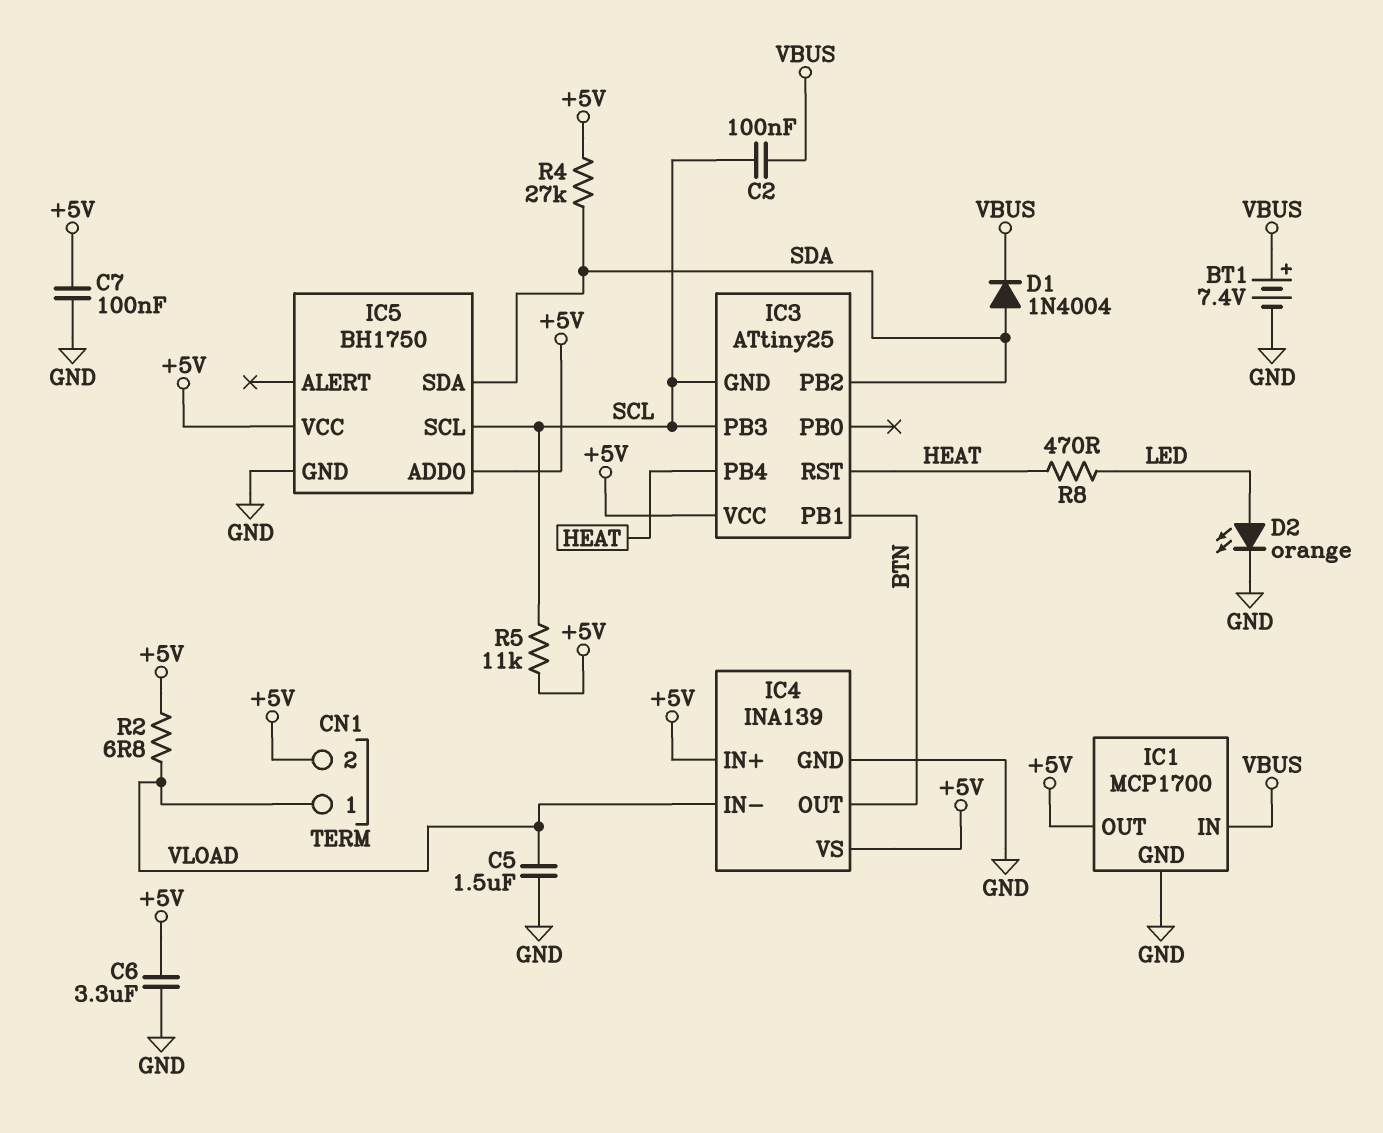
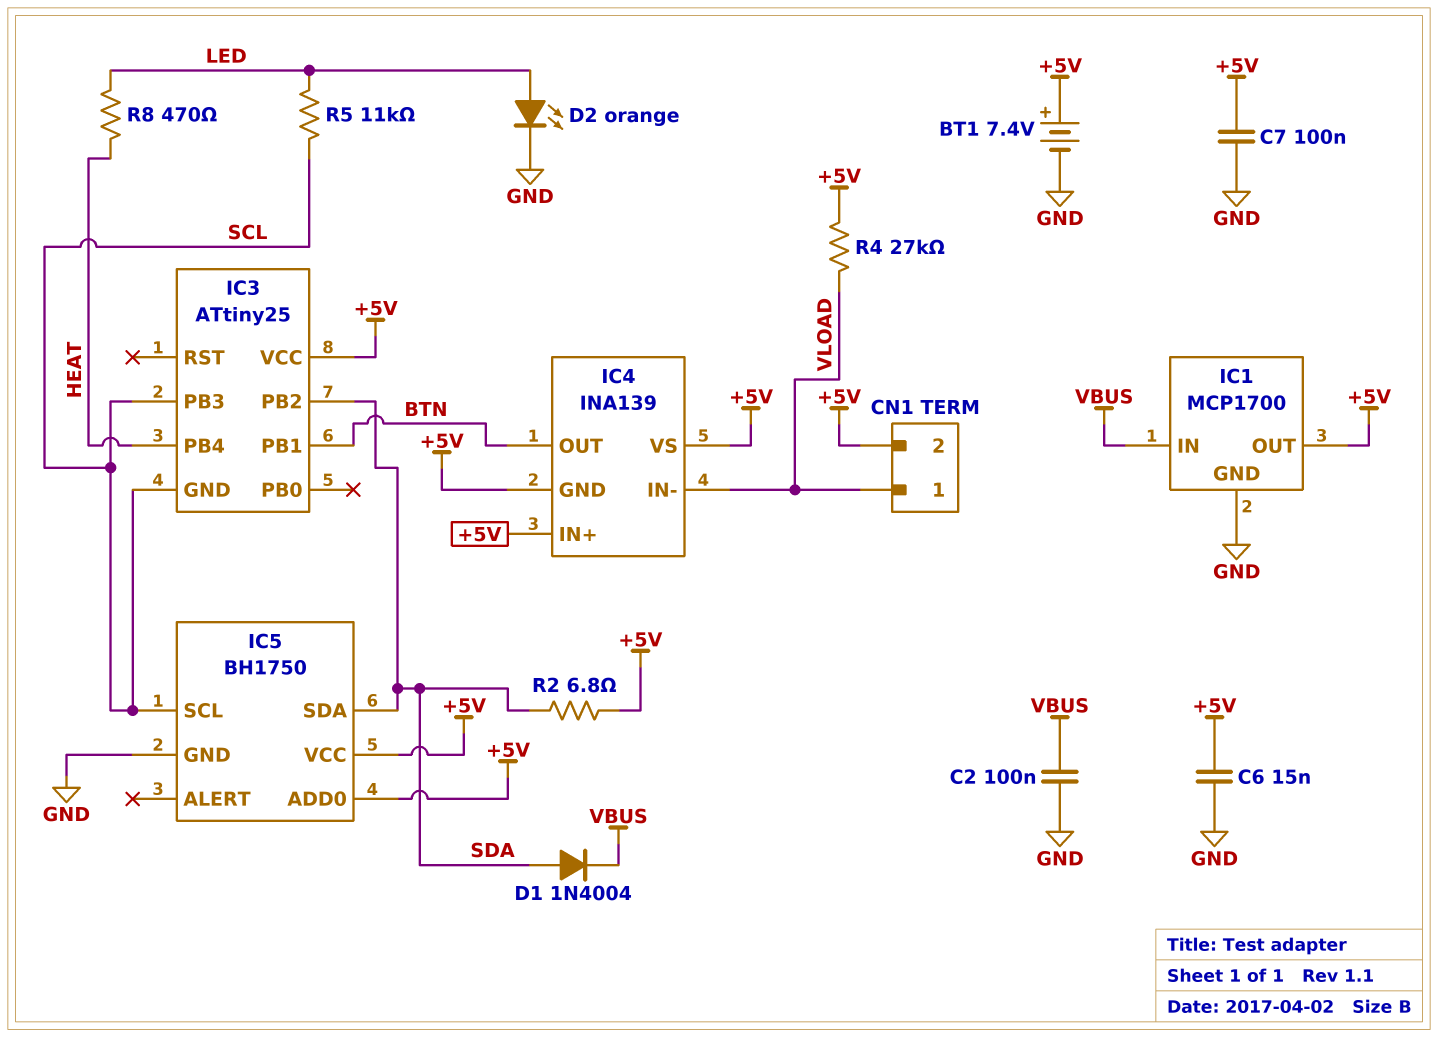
BT1: 7.4V (plus VBUS, minus GND) -> 7.4V (plus +5V, minus GND)
C2: 100nF (SCL, VBUS) -> 100nF (GND, VBUS)
C5: 1.5uF (GND, VLOAD) -> none
C6: 3.3uF (+5V, GND) -> 15nF (+5V, GND)
IC3 pin RST: HEAT -> none
IC4 pin GND: GND -> +5V
R2: 6.8 (+5V, VLOAD) -> 6.8 (+5V, SDA)
R4: 27k (+5V, SDA) -> 27k (+5V, VLOAD)
R5: 11k (+5V, SCL) -> 11k (LED, SCL)

